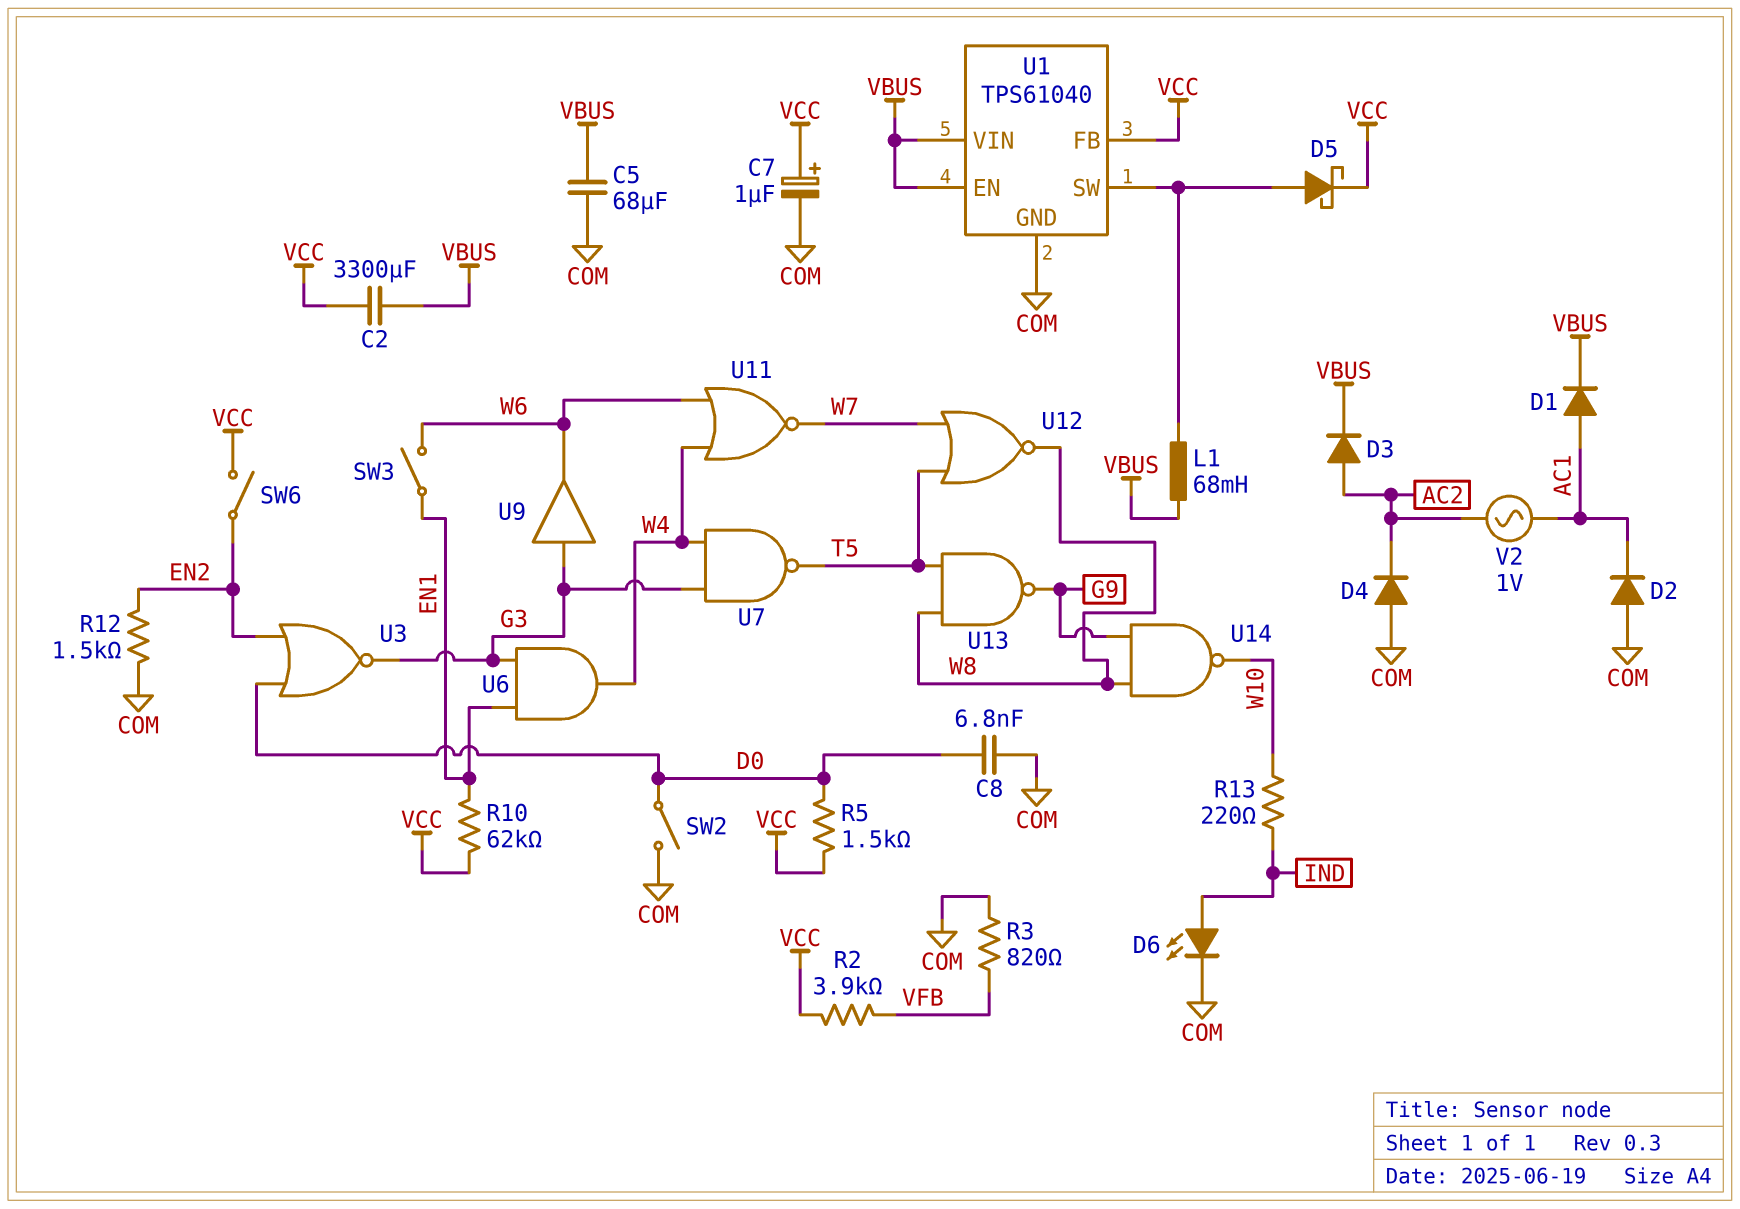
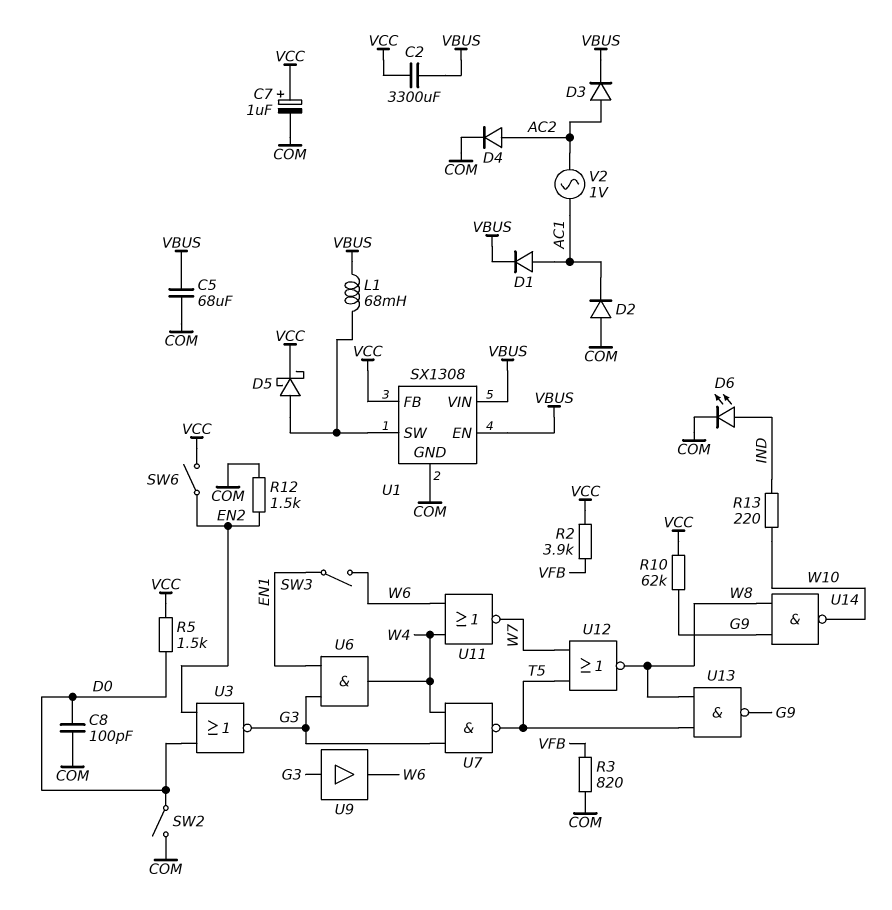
C8: 6.8nF (COM, D0) -> 100pF (COM, D0)
D4: diode (A COM, K AC2) -> diode (A AC2, K COM)
R10: 62k (EN1, VCC) -> 62k (G9, VCC)
U1: TPS61040 -> SX1308

